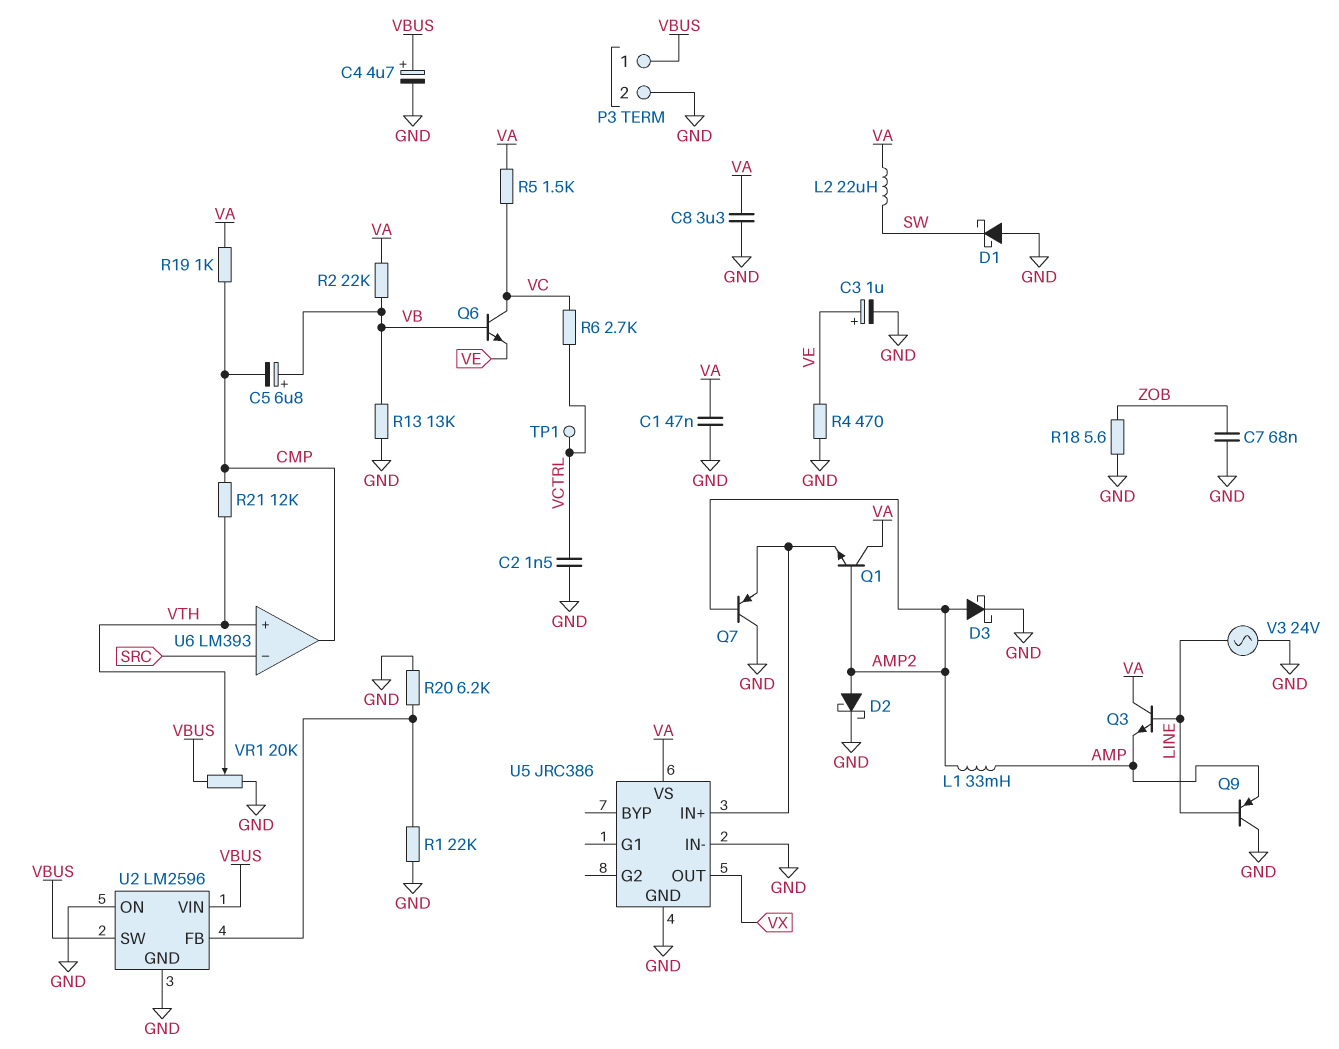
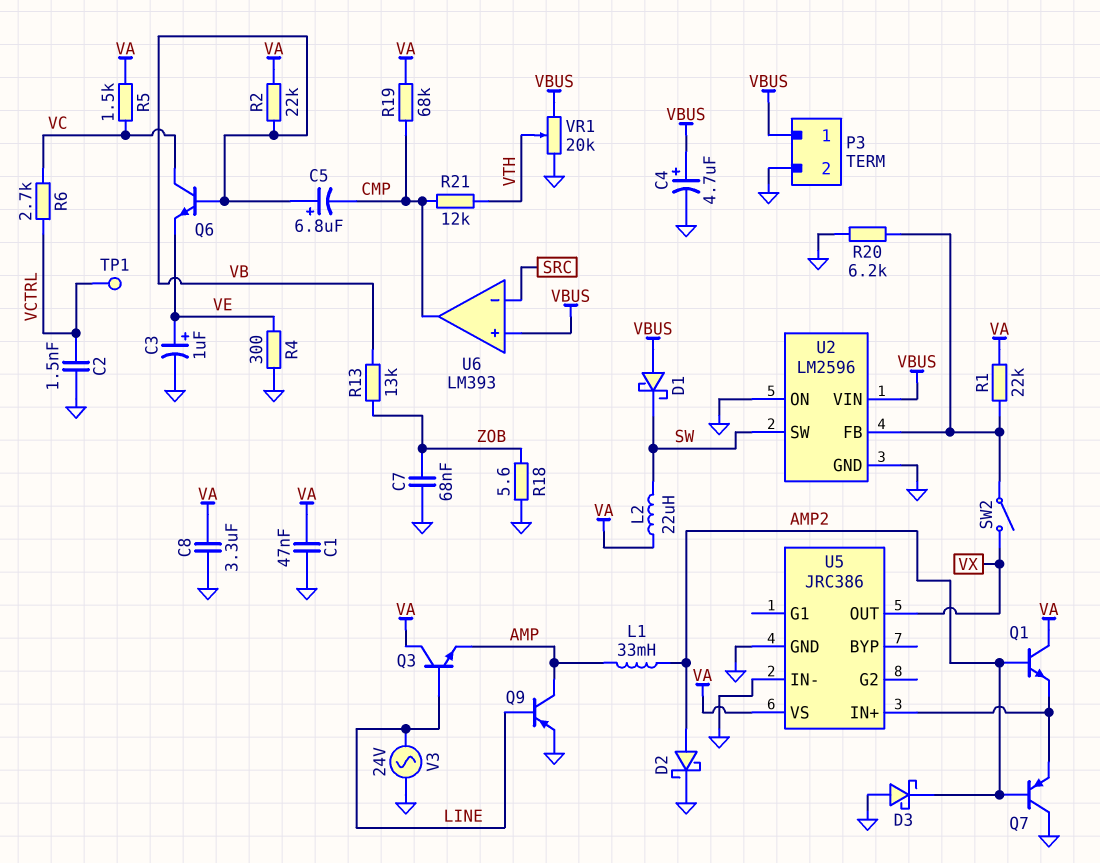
D1: schottky (A GND, K SW) -> schottky (A VBUS, K SW)
D3: schottky (A AMP2, K GND) -> schottky (A GND, K AMP2)
Q9: PNP (B LINE, C GND, E AMP) -> PNP (B LINE, C AMP, E GND)
R1: 22k (GND, U2/FB) -> 22k (U2/FB, VA)
R4: 470 (GND, VE) -> 300 (GND, VE)
R13: 13k (GND, VB) -> 13k (VB, ZOB)
R19: 1k (CMP, VA) -> 68k (CMP, VA)
SW2: none -> switch (U2/FB, VX)
U2 pin SW: VBUS -> SW
U6 pin in+: VTH -> VBUS

